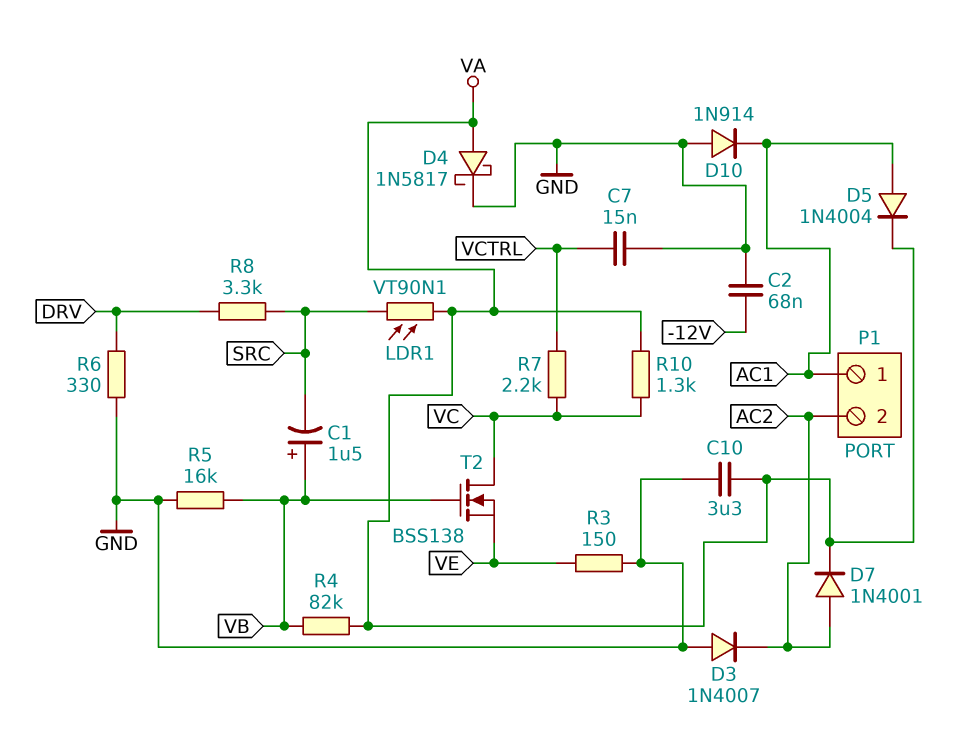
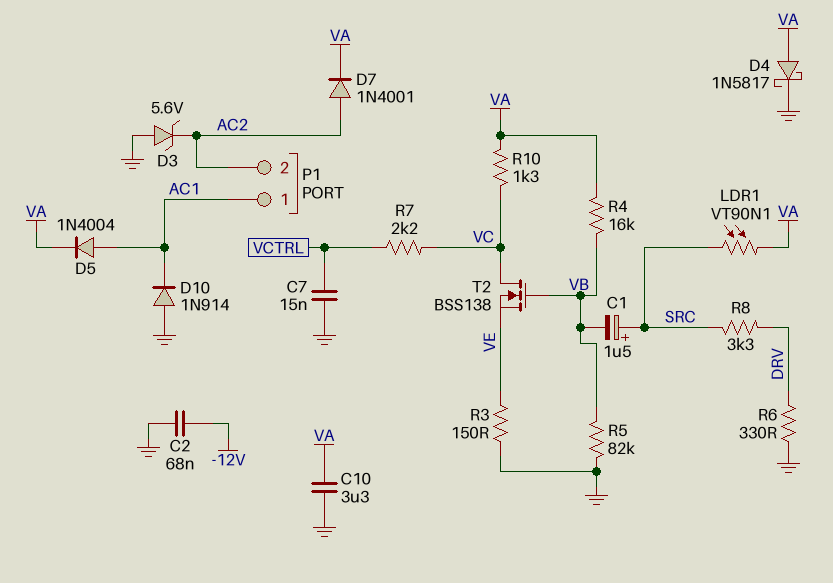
C1: 1.5uF (plus VB, minus SRC) -> 1.5uF (plus SRC, minus VB)
D3: diode 1N4007 (A GND, K AC2) -> zener 5.6V (A GND, K AC2)
R4: 82k (VA, VB) -> 16k (VA, VB)
R5: 16k (GND, VB) -> 82k (GND, VB)

